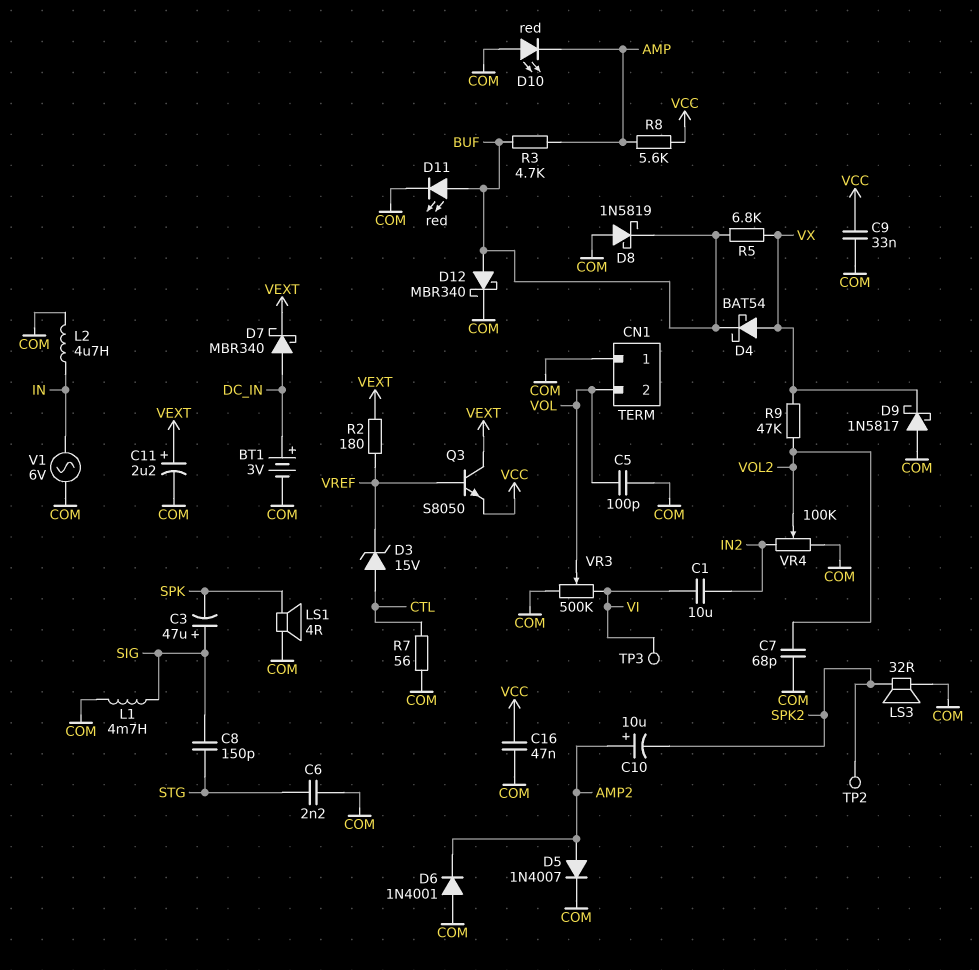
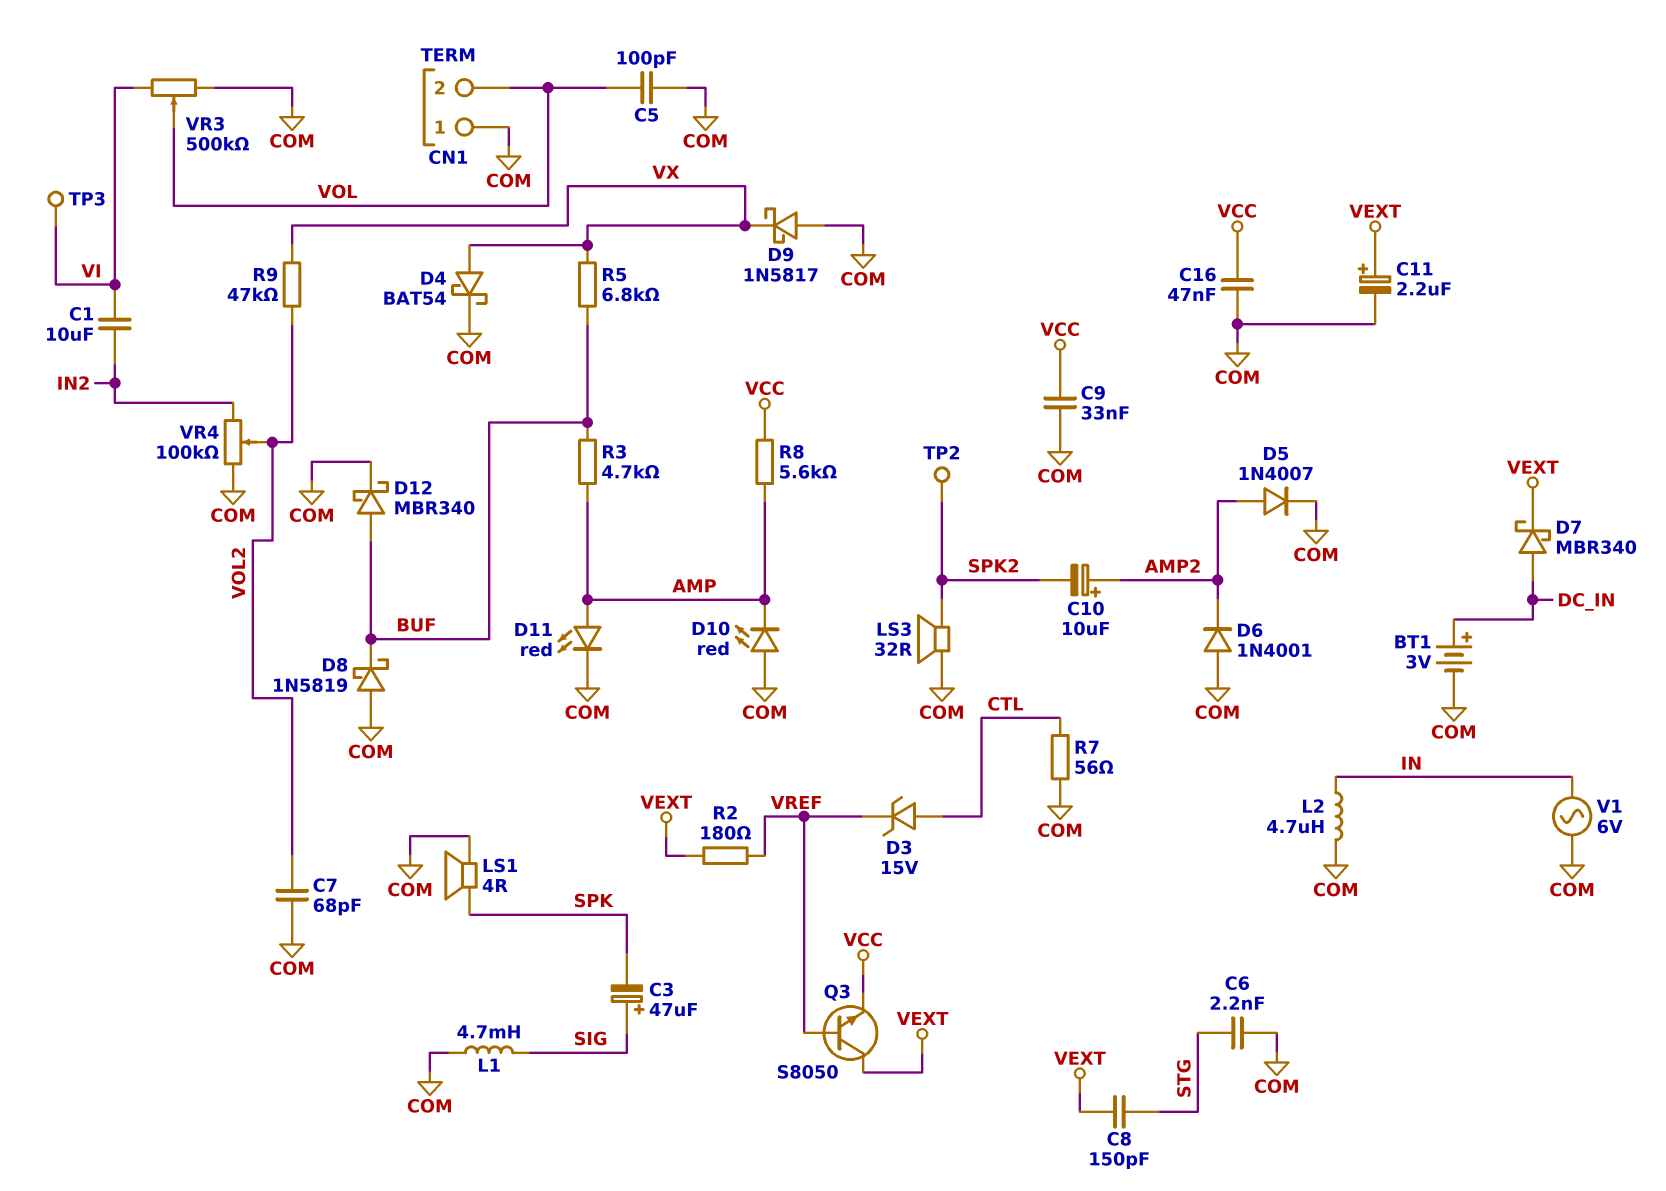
C8: 150pF (SIG, STG) -> 150pF (STG, VEXT)
D4: schottky BAT54 (A VX, K BUF) -> schottky BAT54 (A VX, K COM)
D11: LED red (A BUF, K COM) -> LED red (A AMP, K COM)

